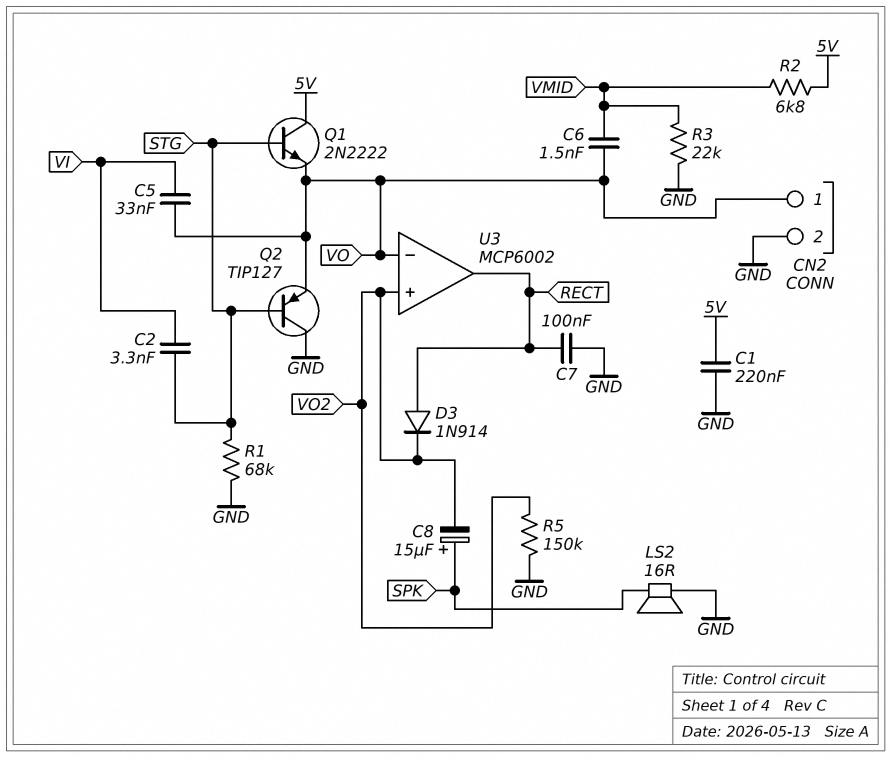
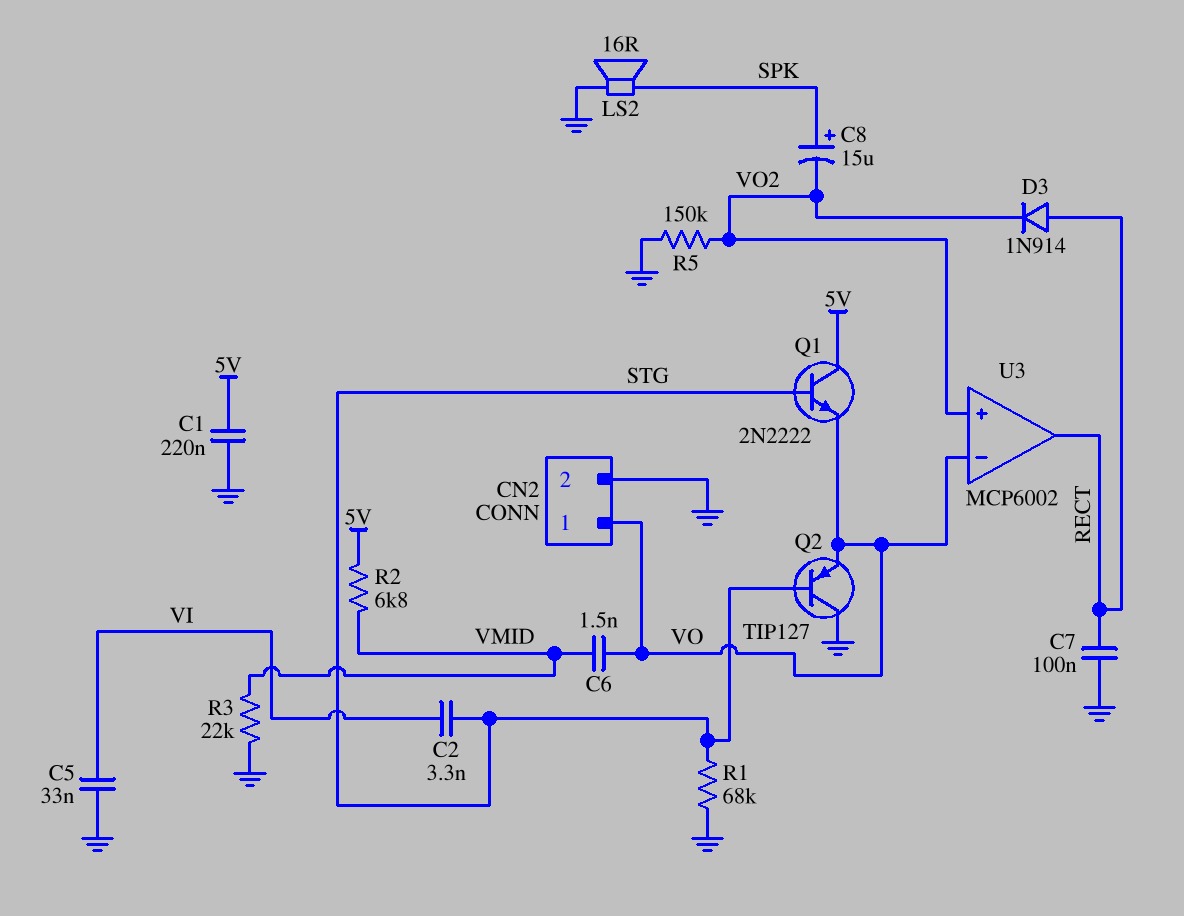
C5: 33nF (VI, VO) -> 33nF (GND, VI)

